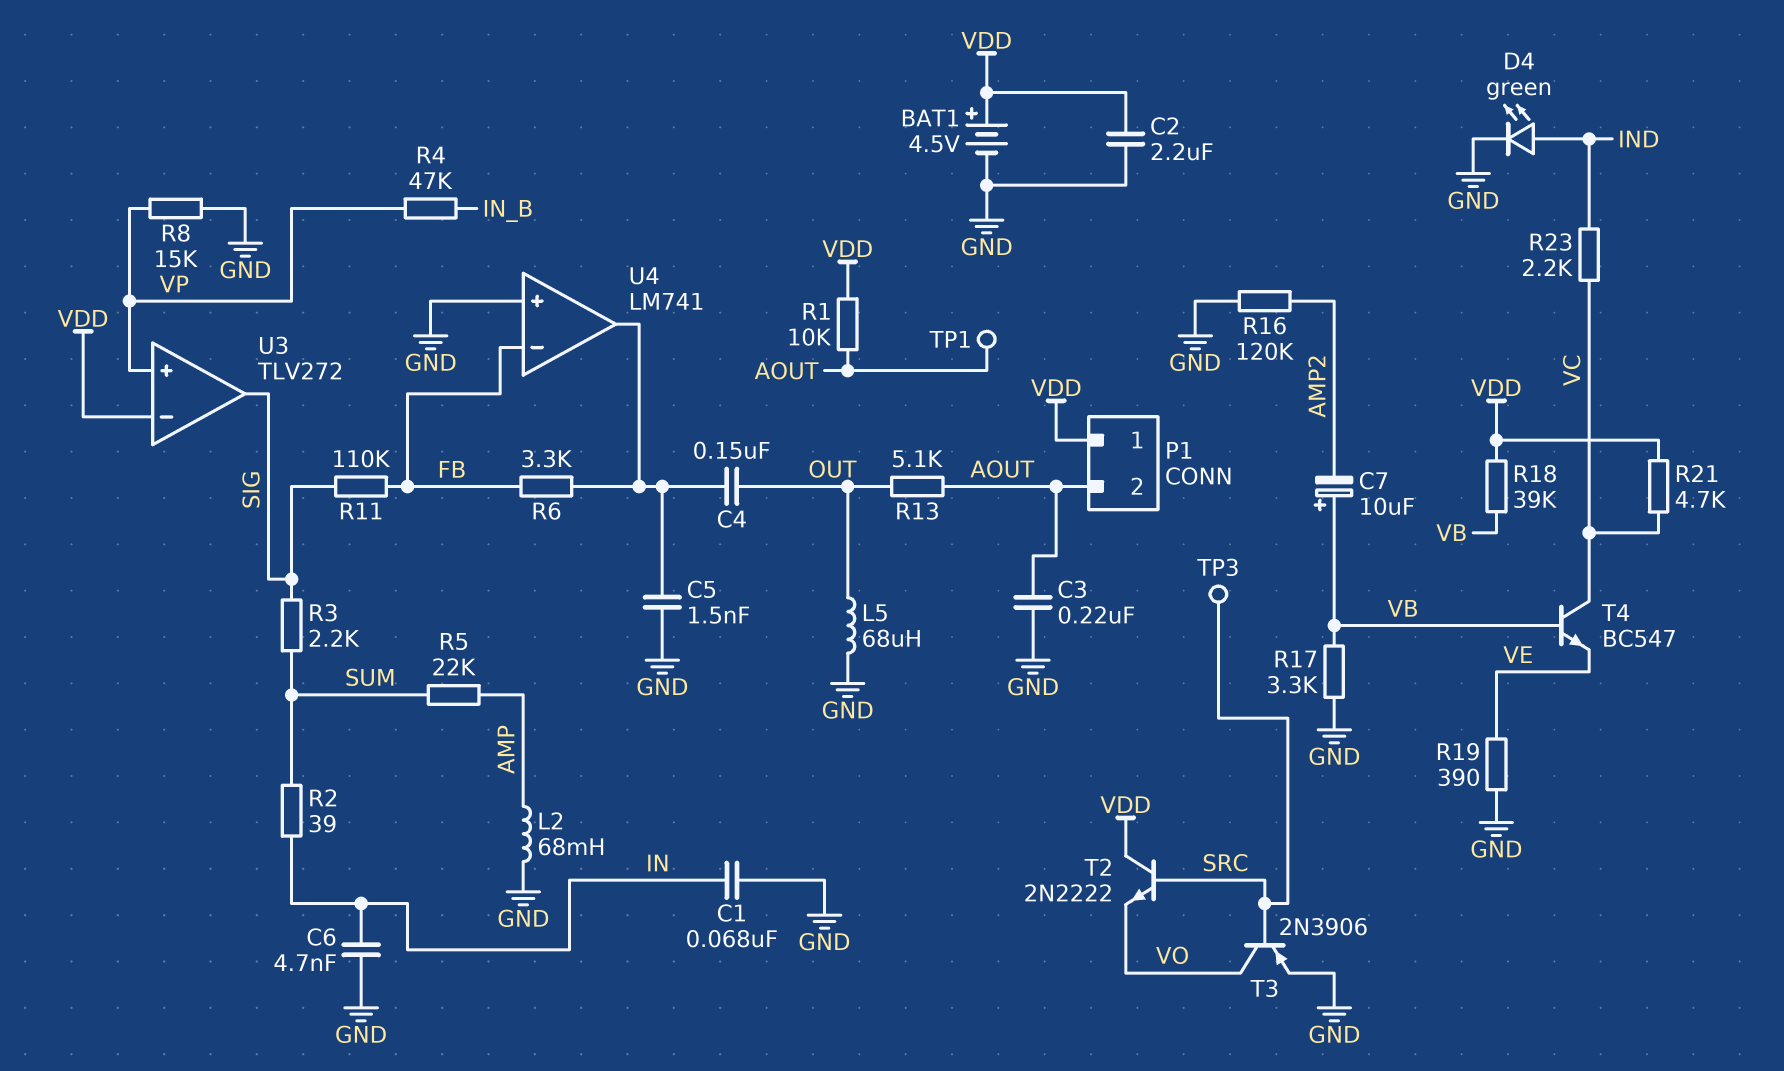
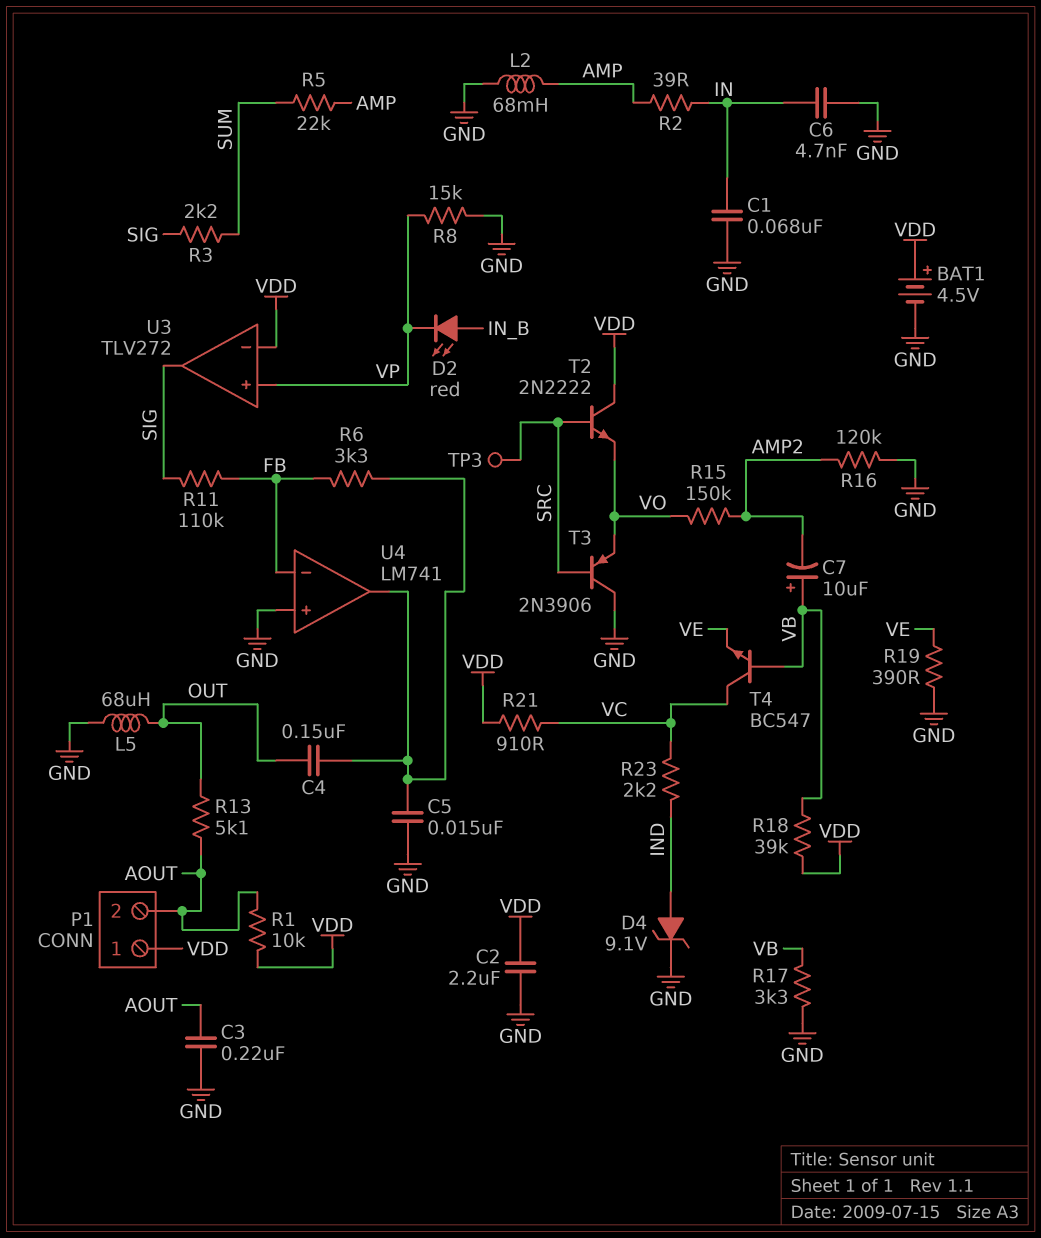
C5: 1.5nF (GND, U4/out) -> 15nF (GND, U4/out)
D2: none -> LED red (A IN_B, K VP)
D4: LED green (A IND, K GND) -> zener 9.1V (A IND, K GND)
R2: 39 (IN, SUM) -> 39 (AMP, IN)
R4: 47k (IN_B, VP) -> none
R15: none -> 150k (AMP2, VO)
R21: 4.7k (VC, VDD) -> 910 (VC, VDD)
T3: PNP 2N3906 (B SRC, C VO, E GND) -> PNP 2N3906 (B SRC, C GND, E VO)
TP1: test point (AOUT) -> none

